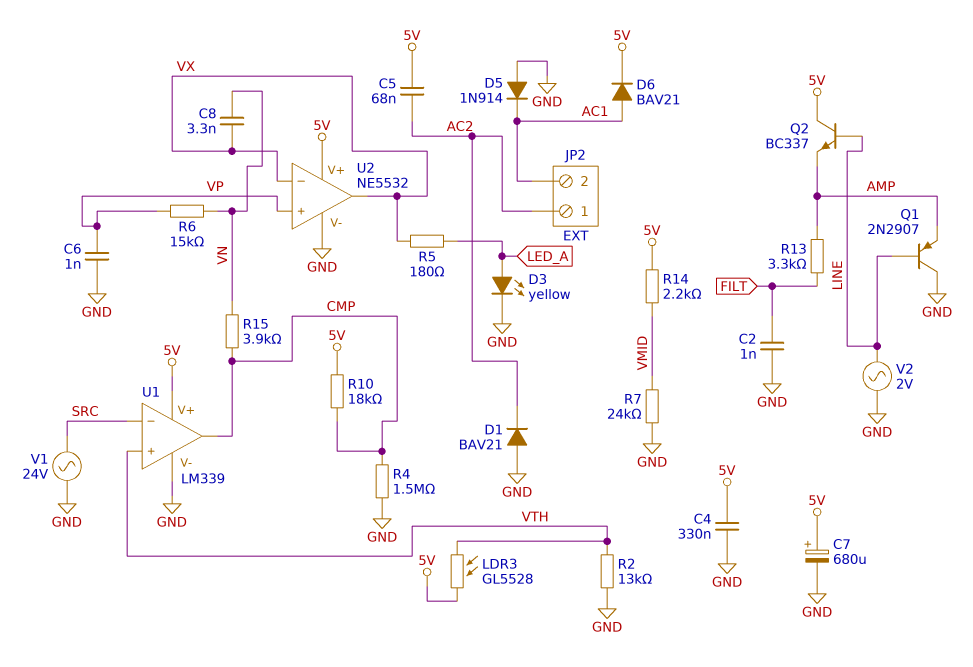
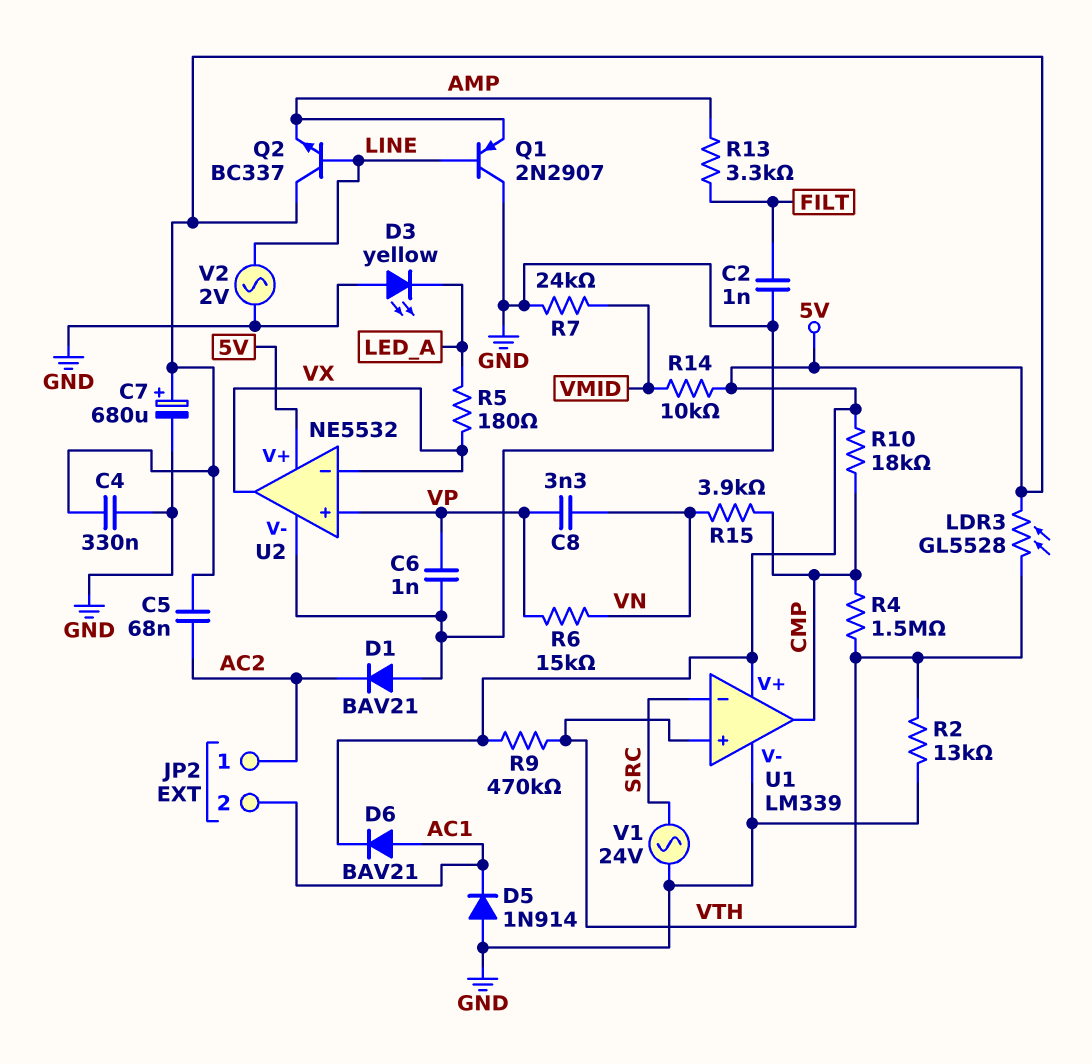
C8: 3.3nF (VN, VX) -> 3.3nF (VN, VP)
D3: LED yellow (A LED_A, K GND) -> LED yellow (A GND, K LED_A)
R4: 1.5M (CMP, GND) -> 1.5M (CMP, VTH)
R9: none -> 470k (5V, VTH)
R14: 2.2k (5V, VMID) -> 10k (5V, VMID)

